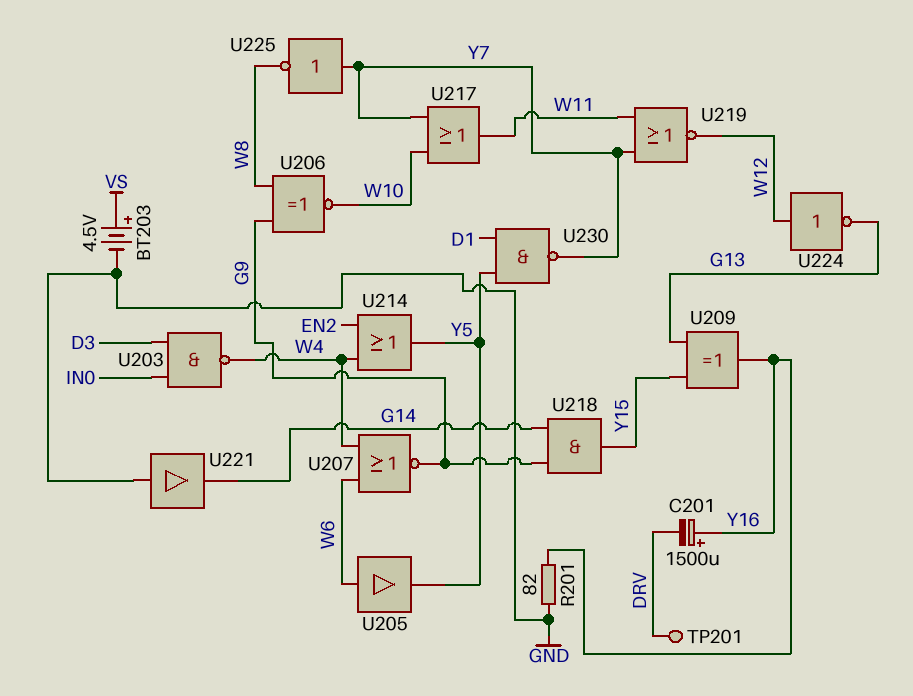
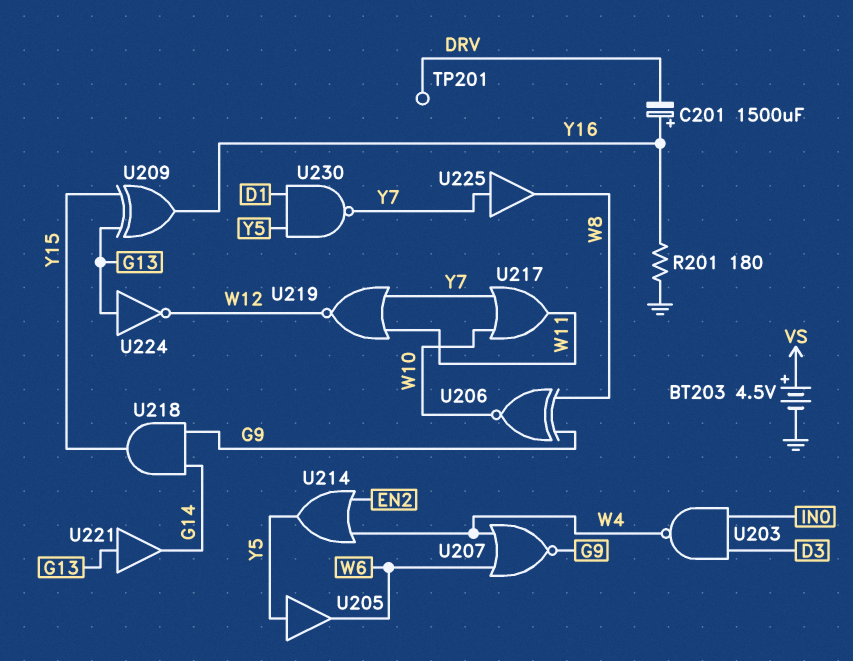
R201: 82 (GND, Y16) -> 180 (GND, Y16)
U205: buffer (in W6, out Y5) -> buffer (in Y5, out W6)
U221: buffer (in GND, out G14) -> buffer (in G13, out G14)
U224: NOT (in W12, out G13) -> NOT (in G13, out W12)
U225: NOT (in Y7, out W8) -> buffer (in Y7, out W8)

